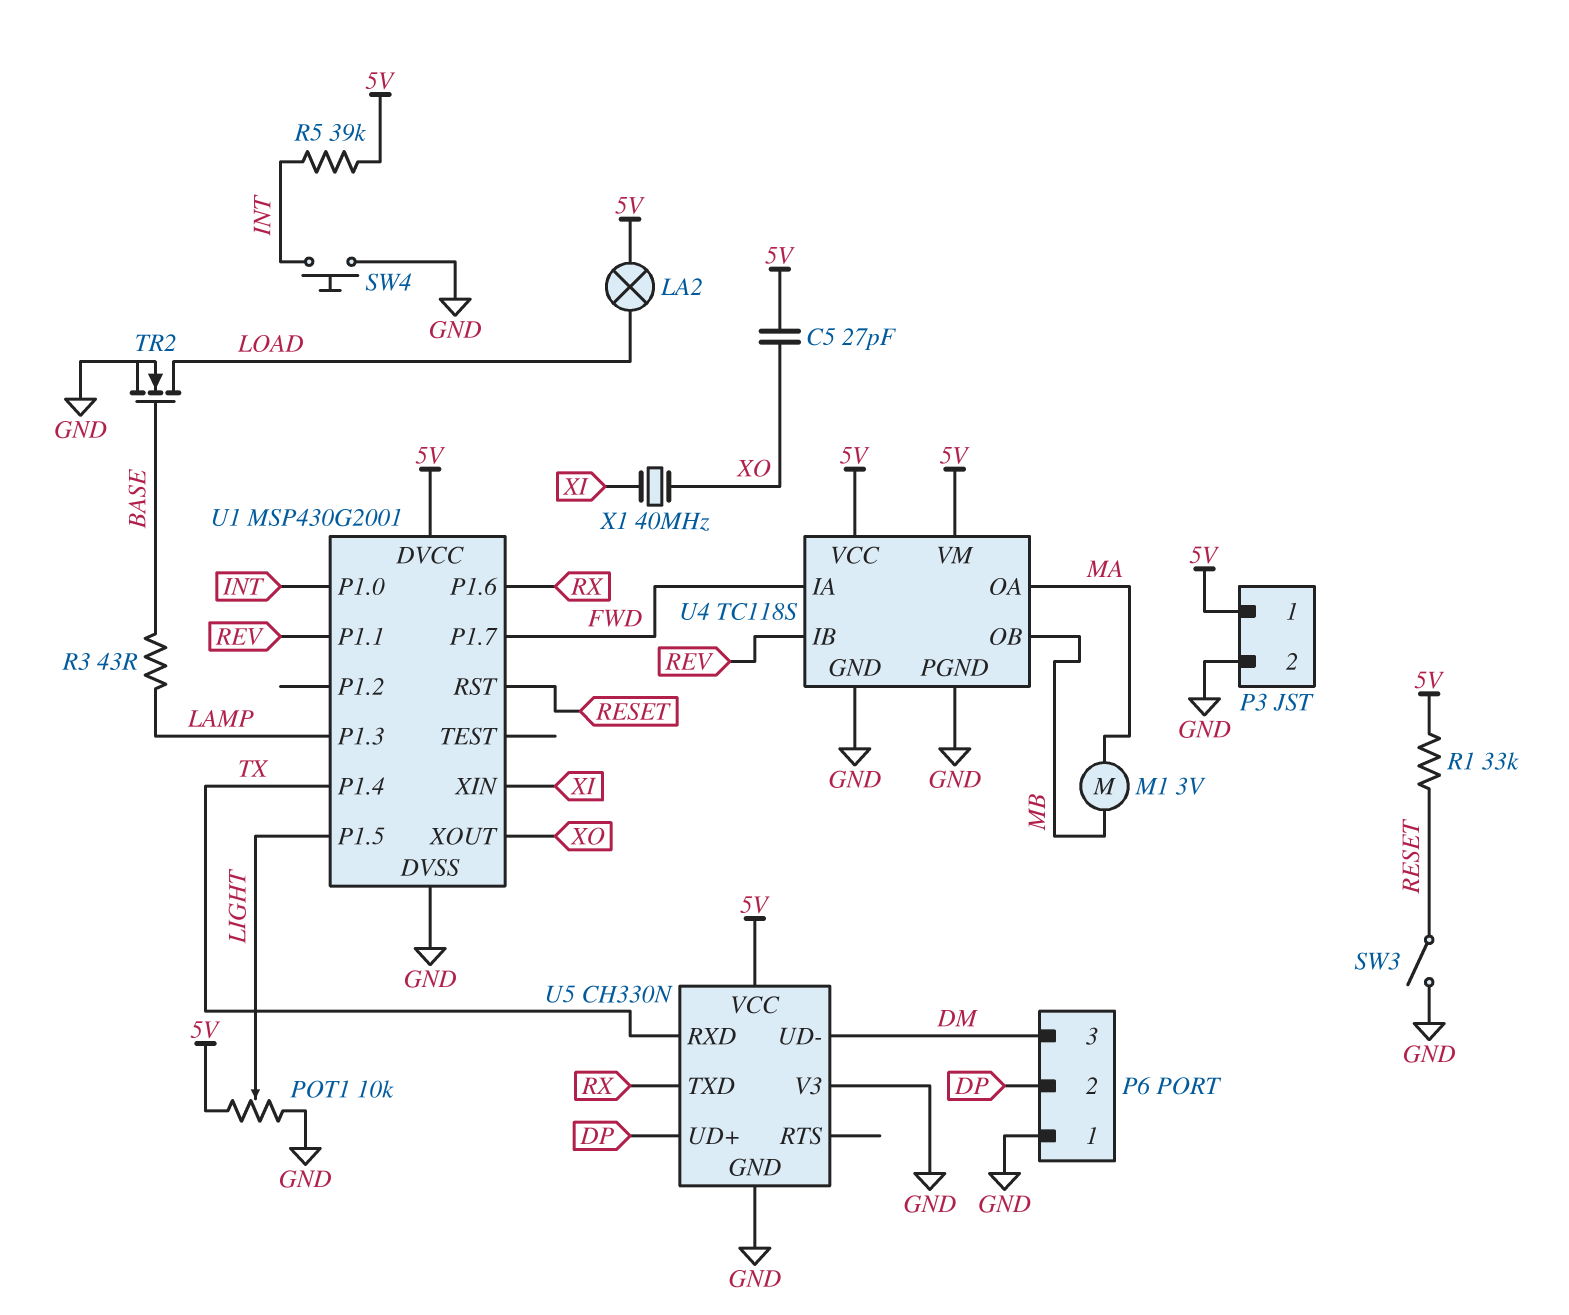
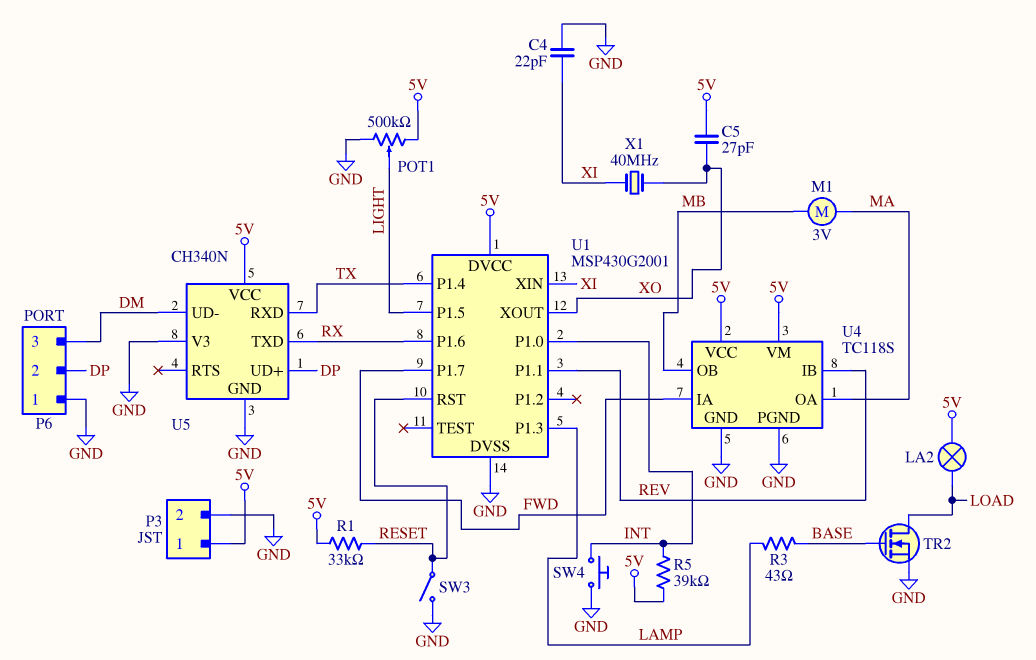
C4: none -> 22pF (GND, XI)
POT1: 10k (5V, GND, wiper LIGHT) -> 500k (5V, GND, wiper LIGHT)
U5: CH330N -> CH340N

